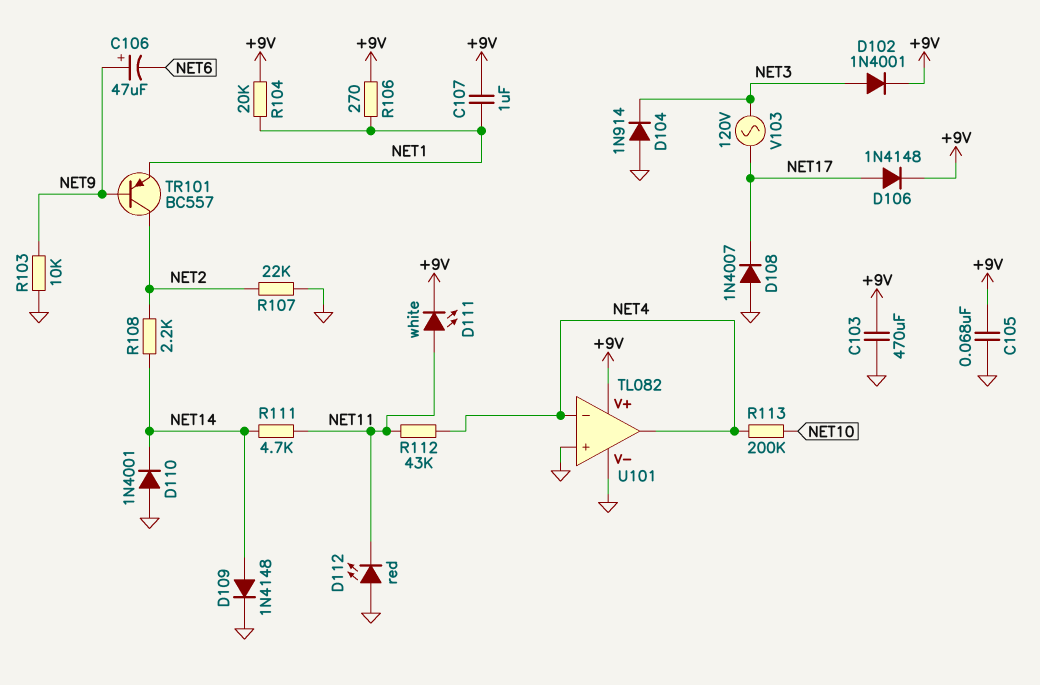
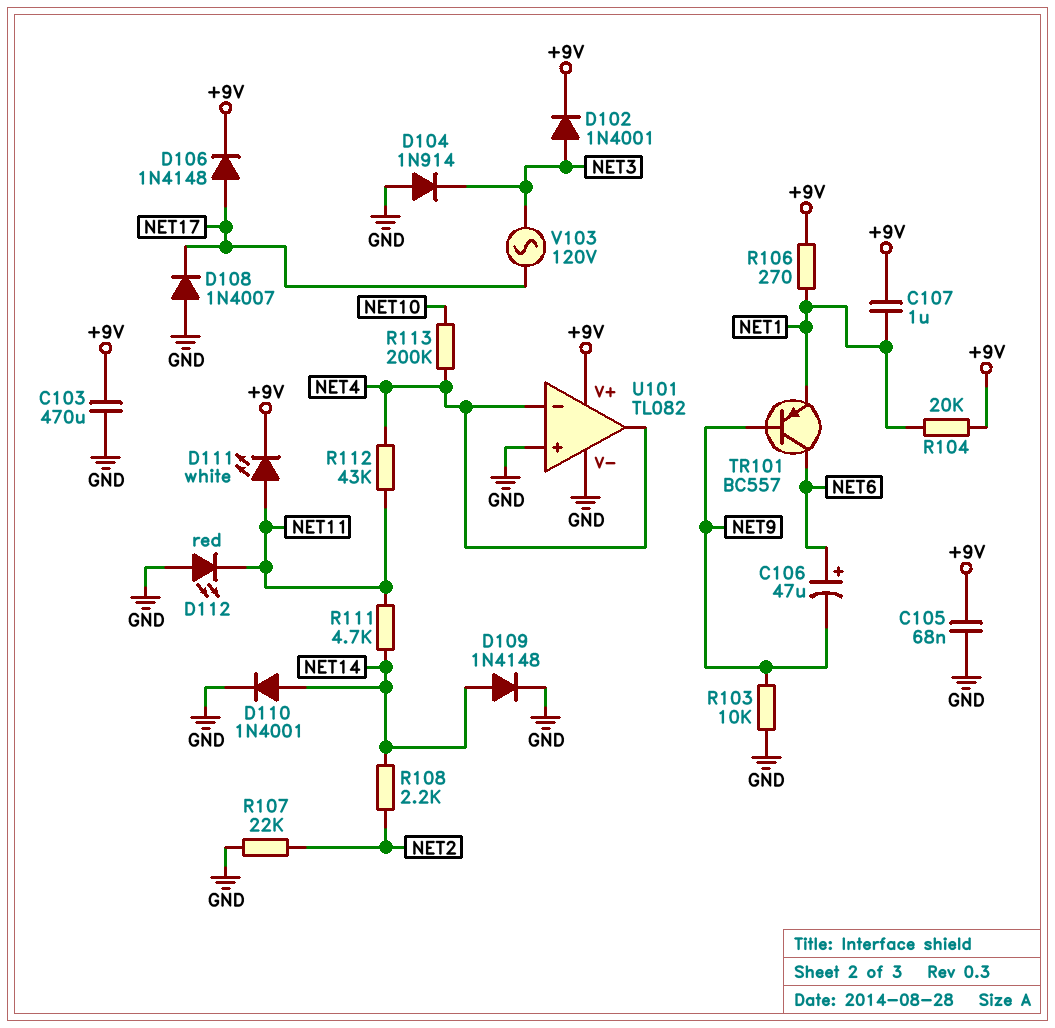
C106: 47uF (plus NET9, minus NET6) -> 47uF (plus NET6, minus NET9)
D110: diode 1N4001 (A GND, K NET14) -> diode 1N4001 (A NET14, K GND)
TR101: PNP BC557 (B NET9, C NET2, E NET1) -> PNP BC557 (B NET9, C NET6, E NET1)

